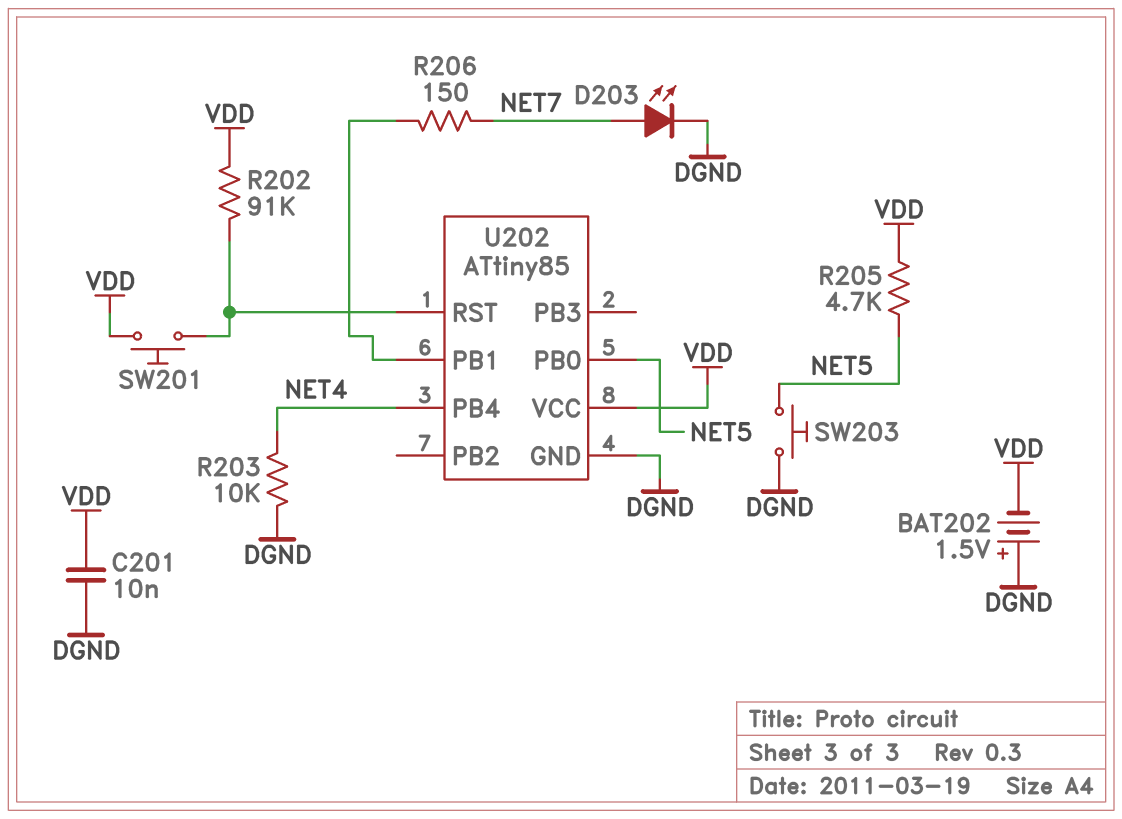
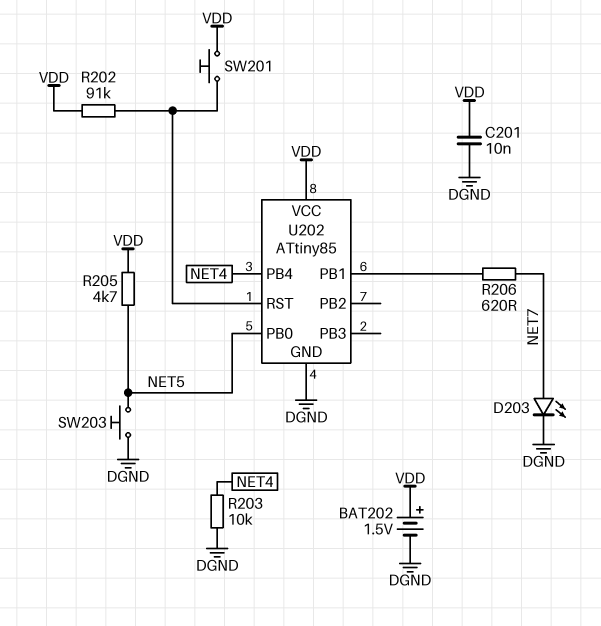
BAT202: 1.5V (plus DGND, minus VDD) -> 1.5V (plus VDD, minus DGND)
R206: 150 (NET7, U202/PB1) -> 620 (NET7, U202/PB1)

